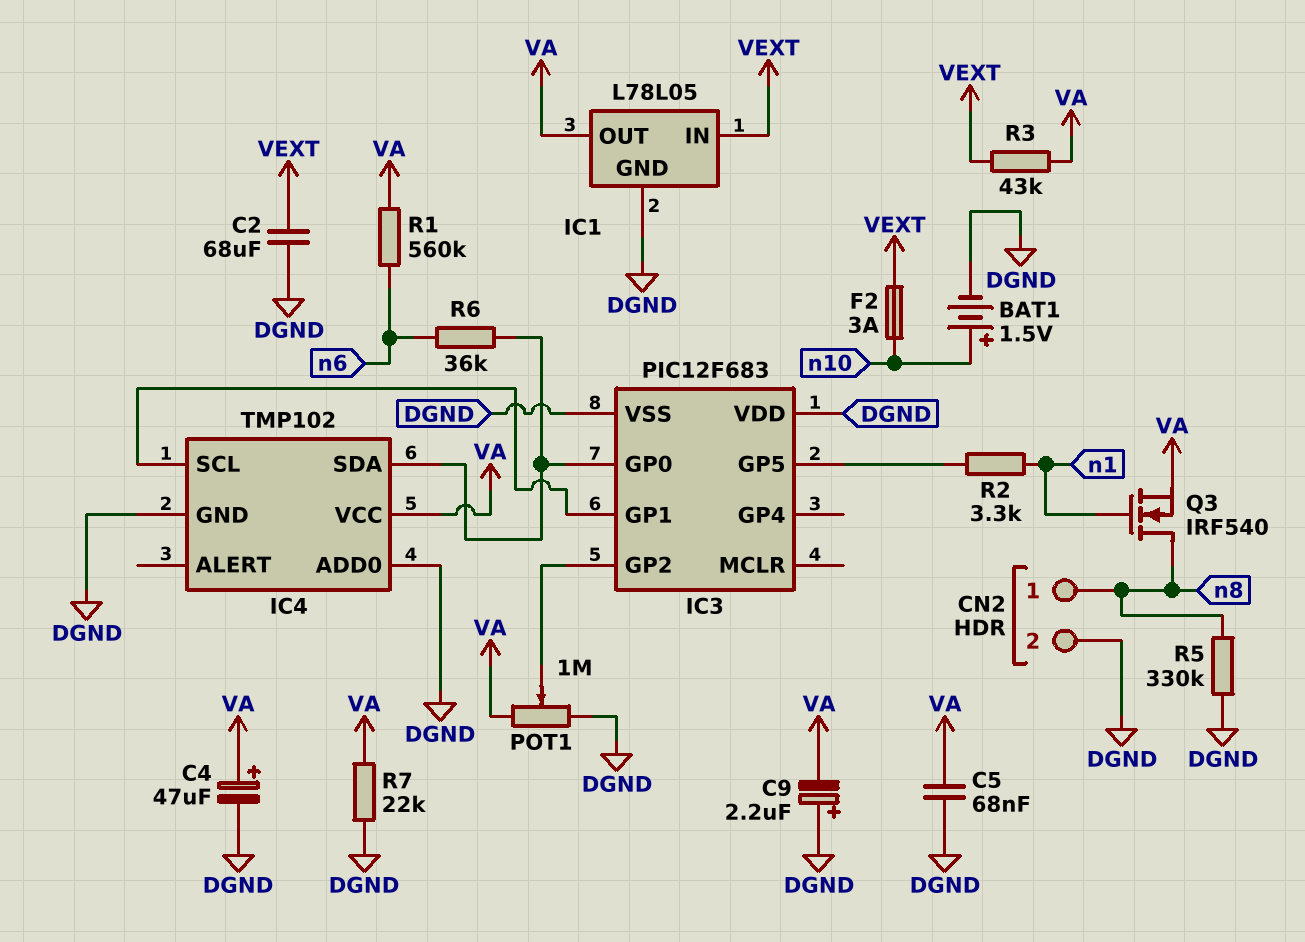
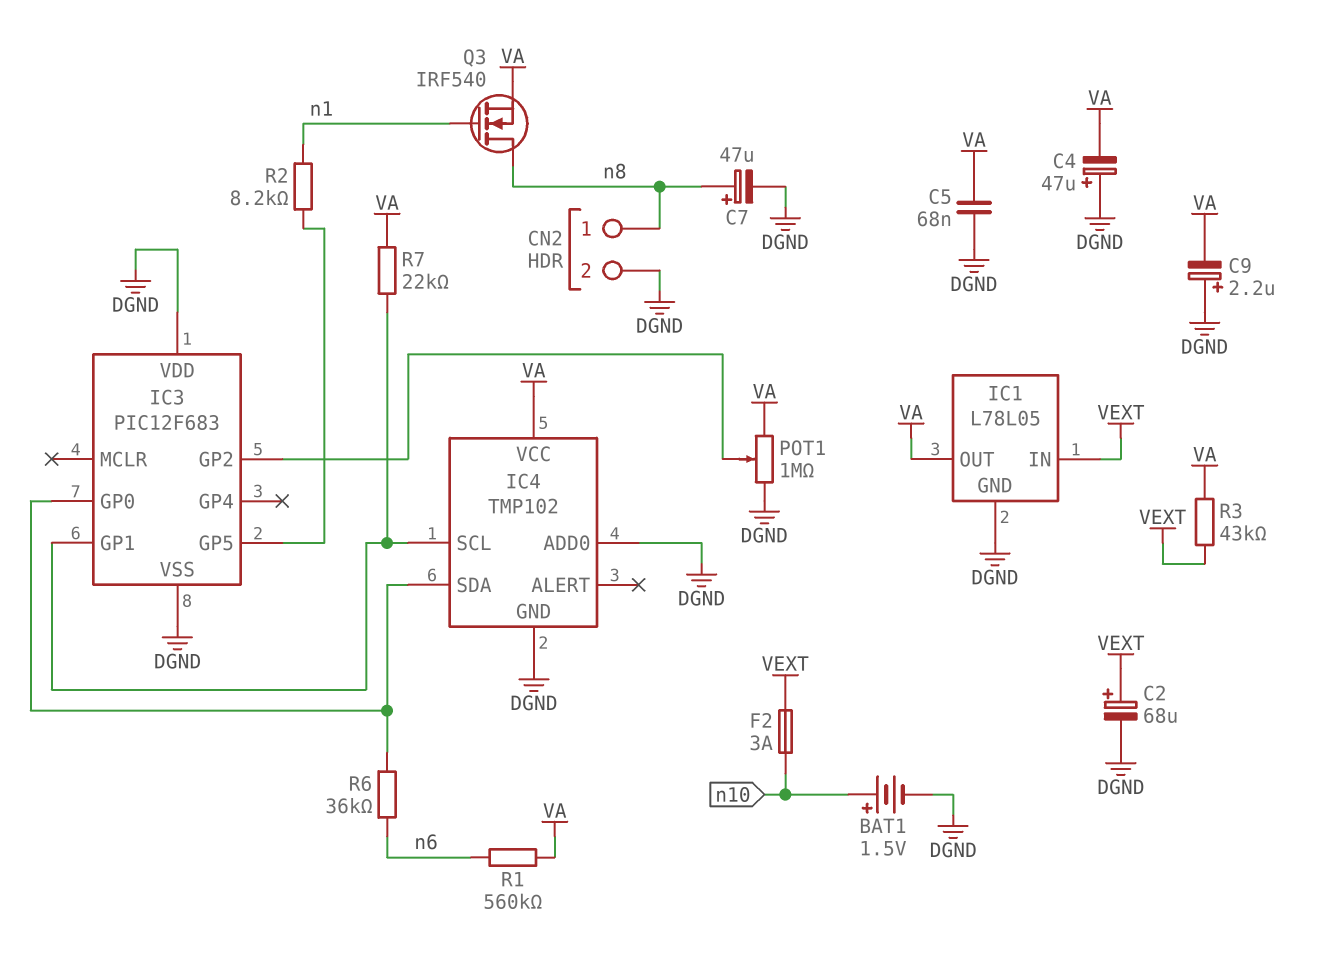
C2: 68uF (DGND, VEXT) -> 68uF (plus VEXT, minus DGND)
C4: 47uF (plus VA, minus DGND) -> 47uF (plus DGND, minus VA)
C7: none -> 47uF (plus n8, minus DGND)
R2: 3.3k (IC3/GP5, n1) -> 8.2k (IC3/GP5, n1)
R5: 330k (DGND, n8) -> none
R7: 22k (DGND, VA) -> 22k (IC3/GP1, VA)

